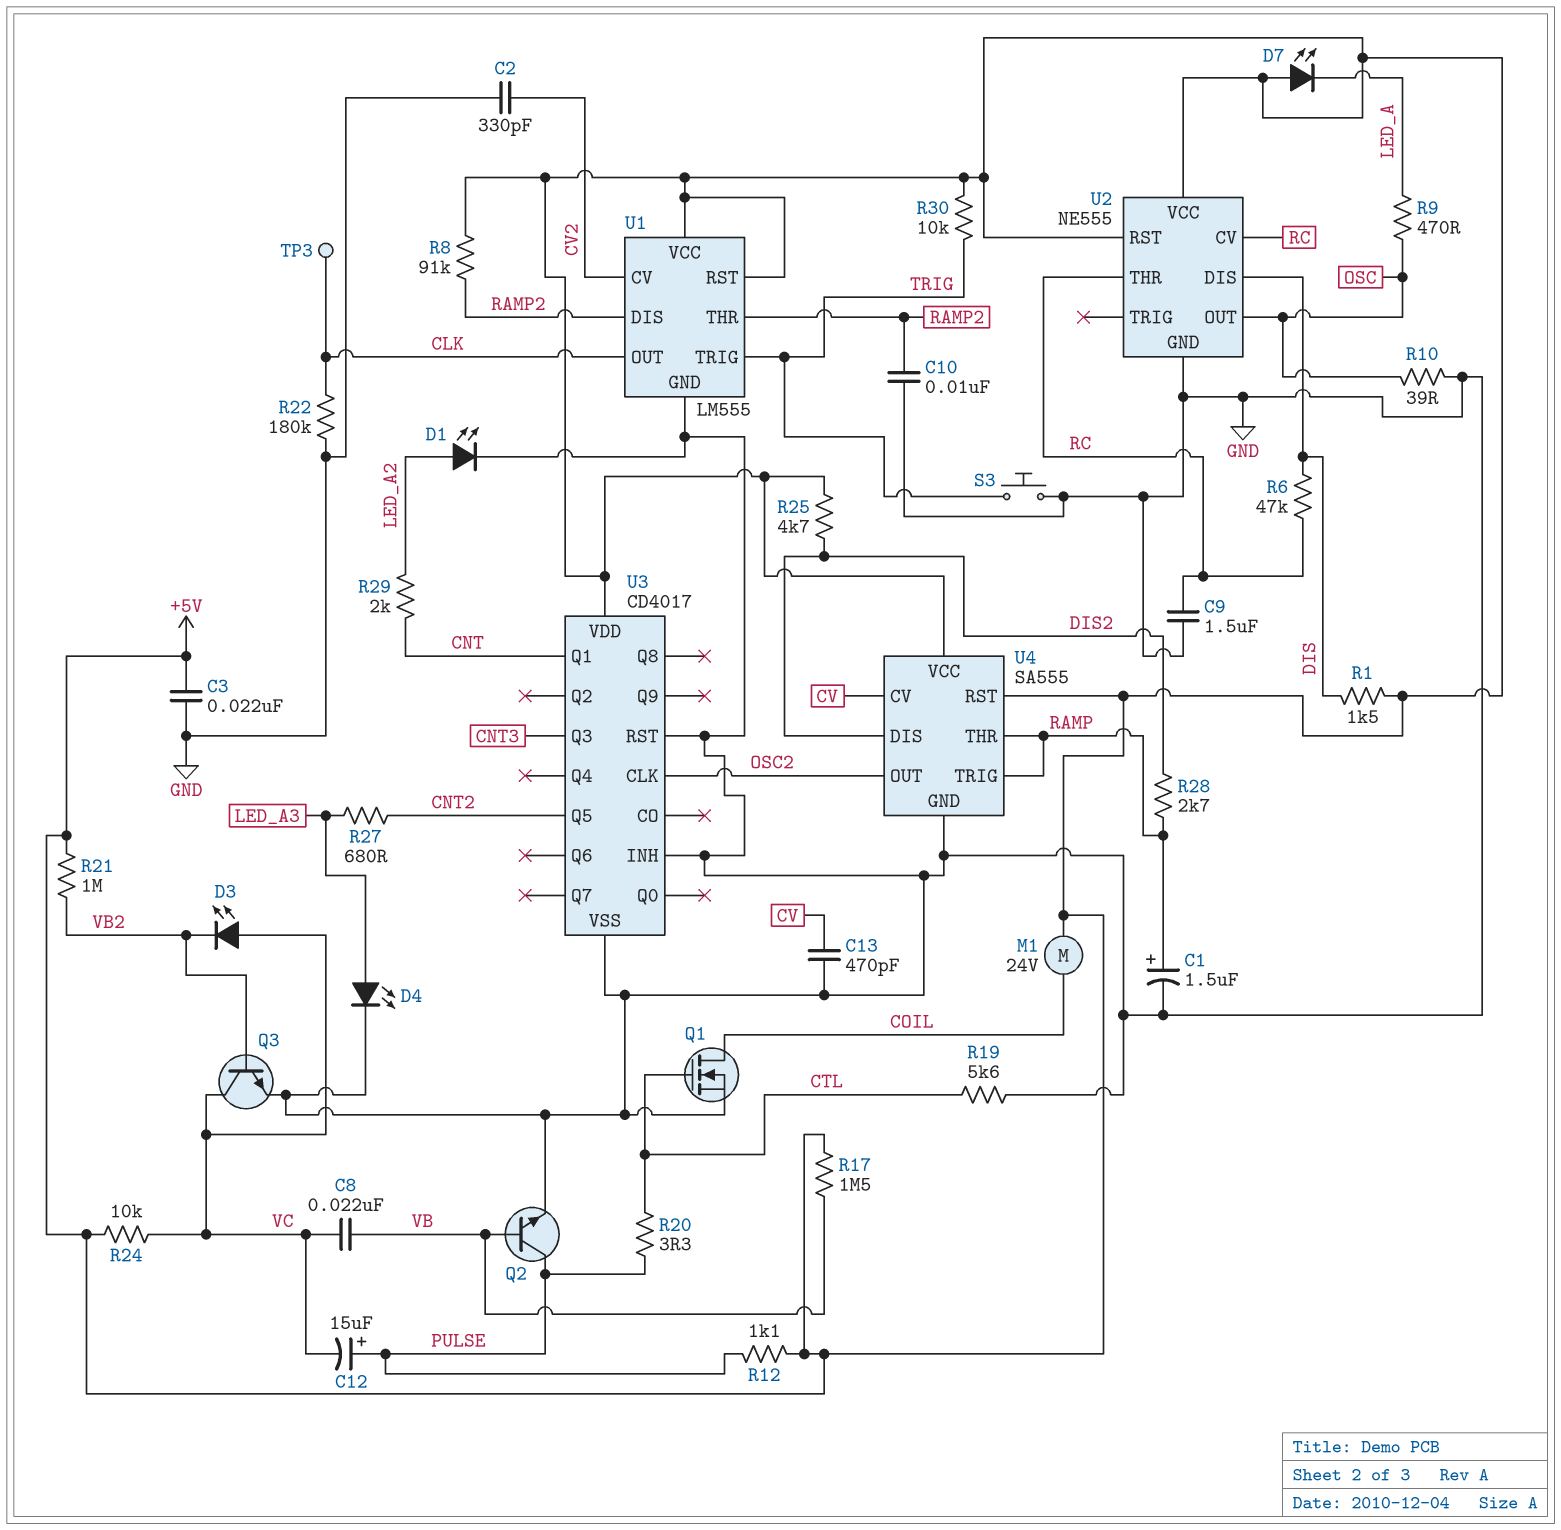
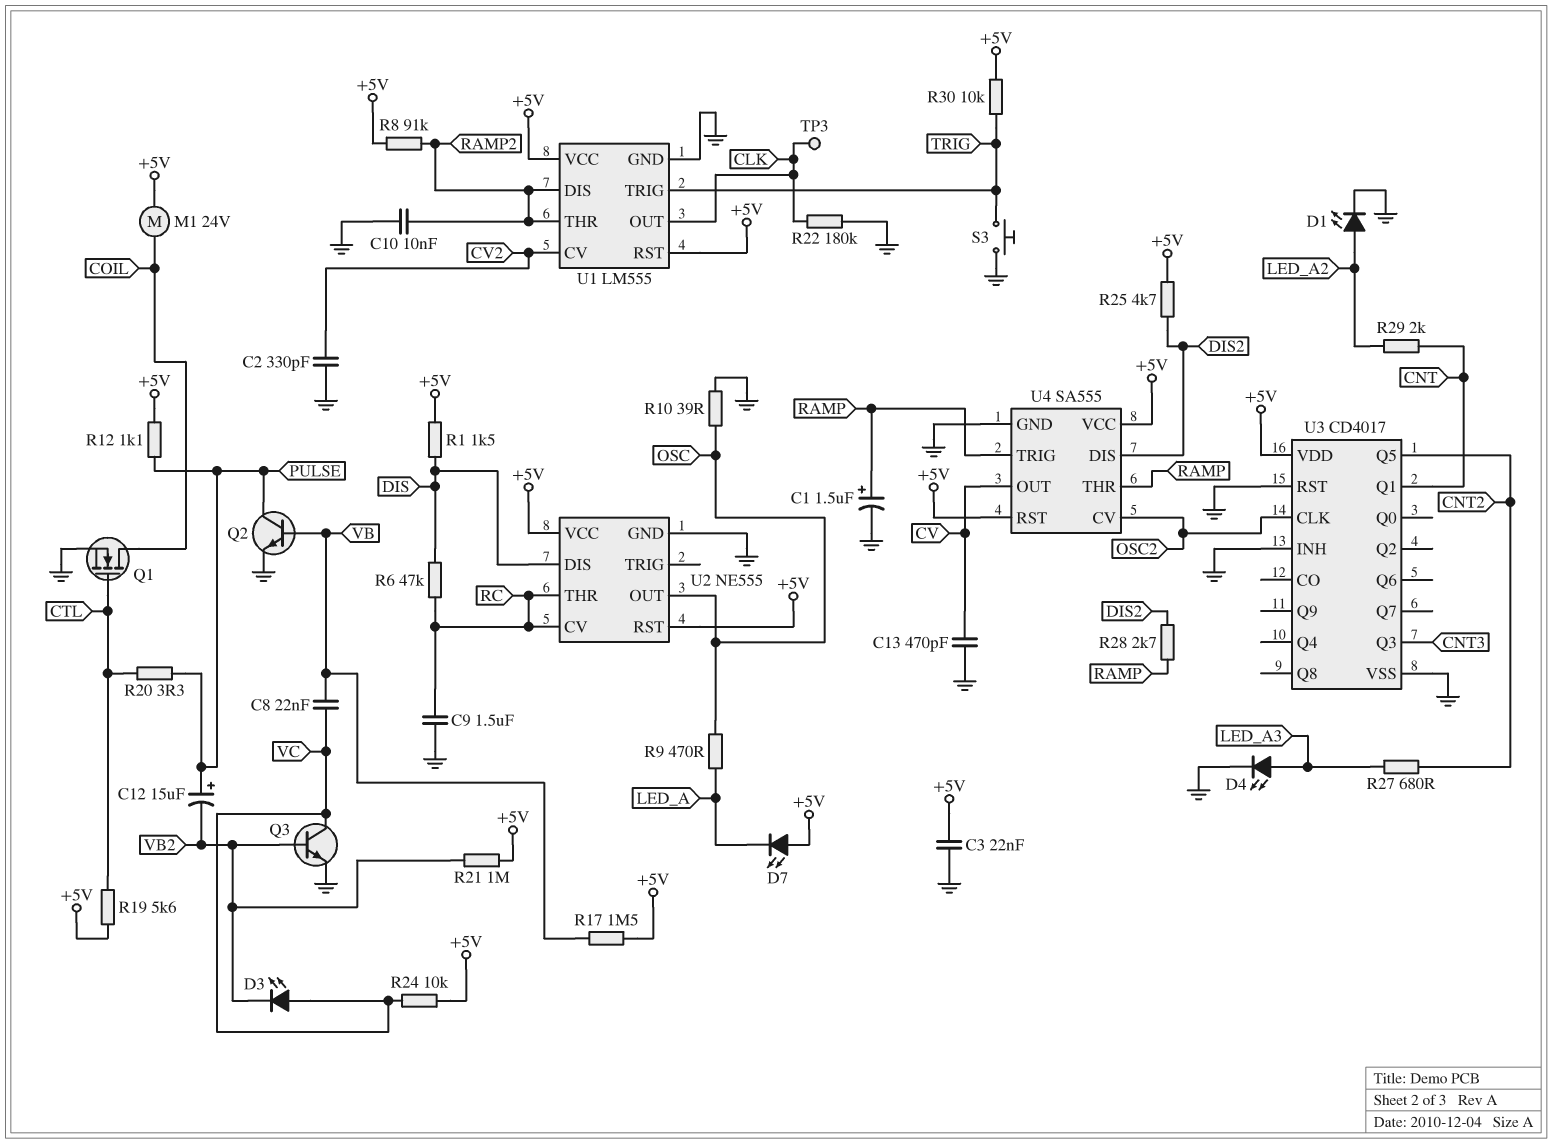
C12: 15uF (plus PULSE, minus VC) -> 15uF (plus PULSE, minus VB2)
R19: 5.6k (CTL, GND) -> 5.6k (+5V, CTL)
U4 pin CV: CV -> OSC2
U4 pin OUT: OSC2 -> CV

